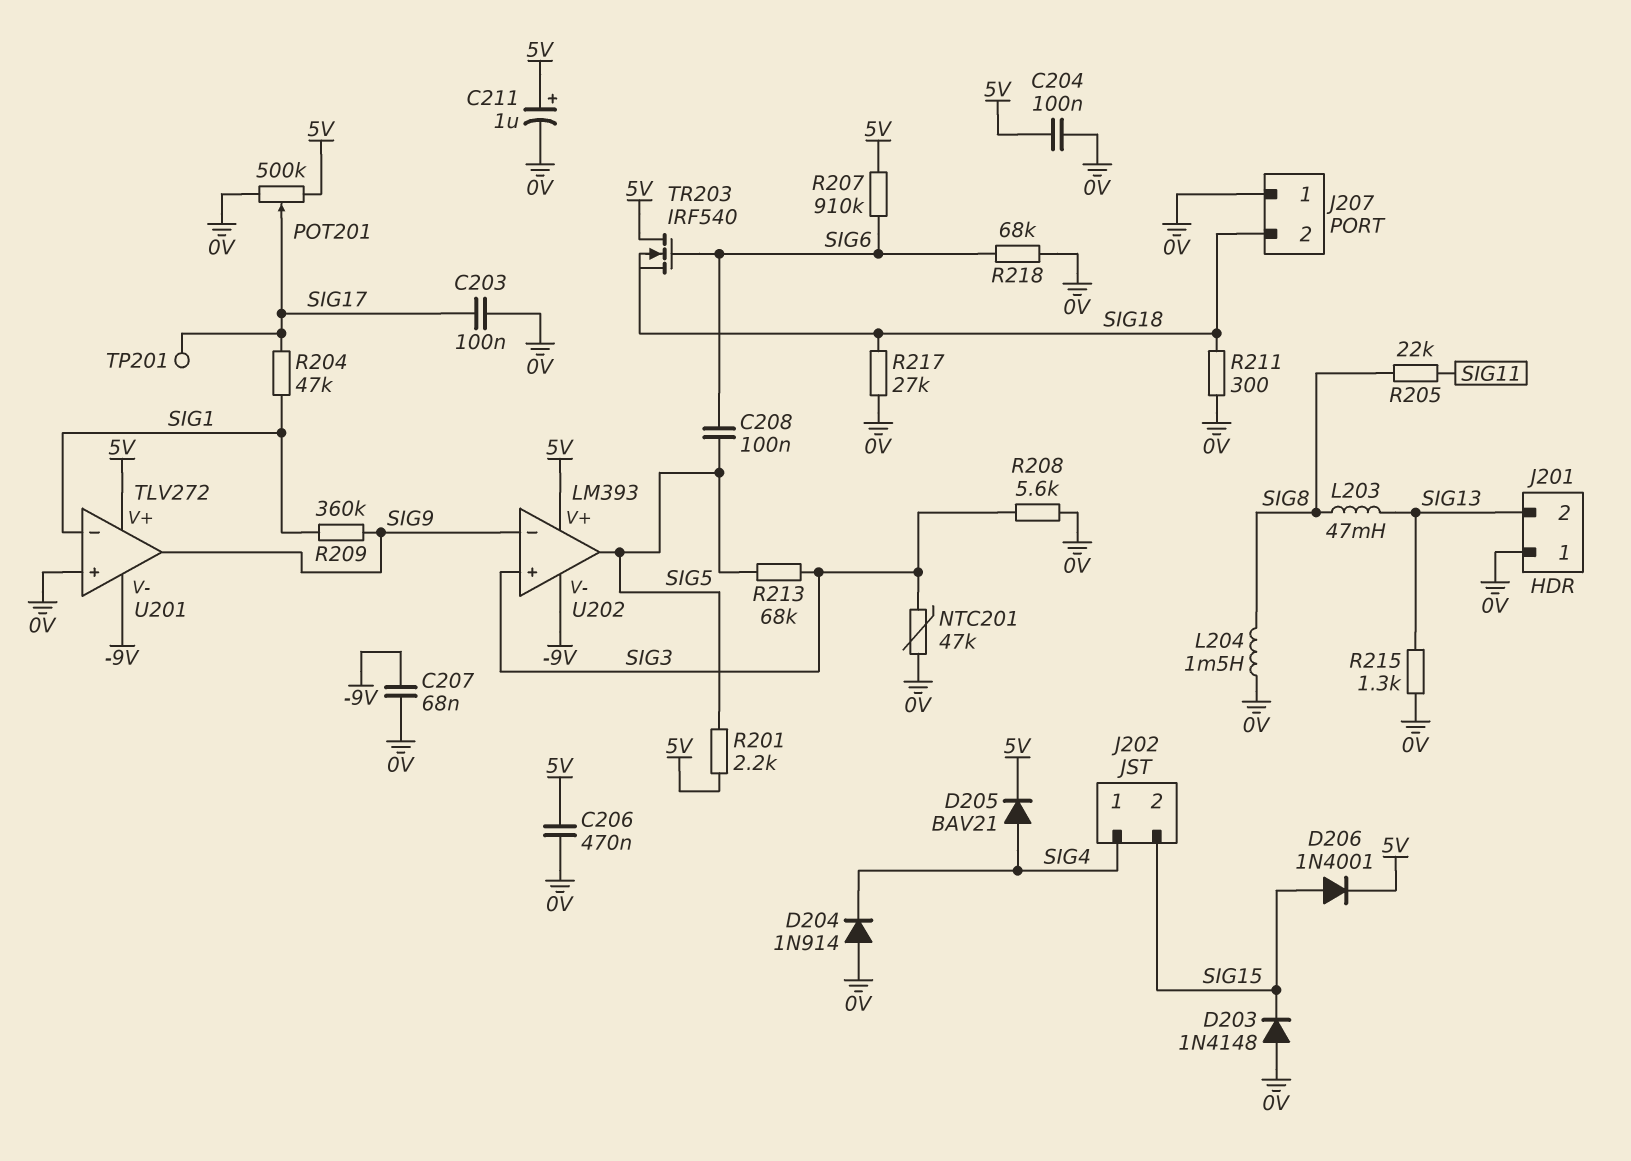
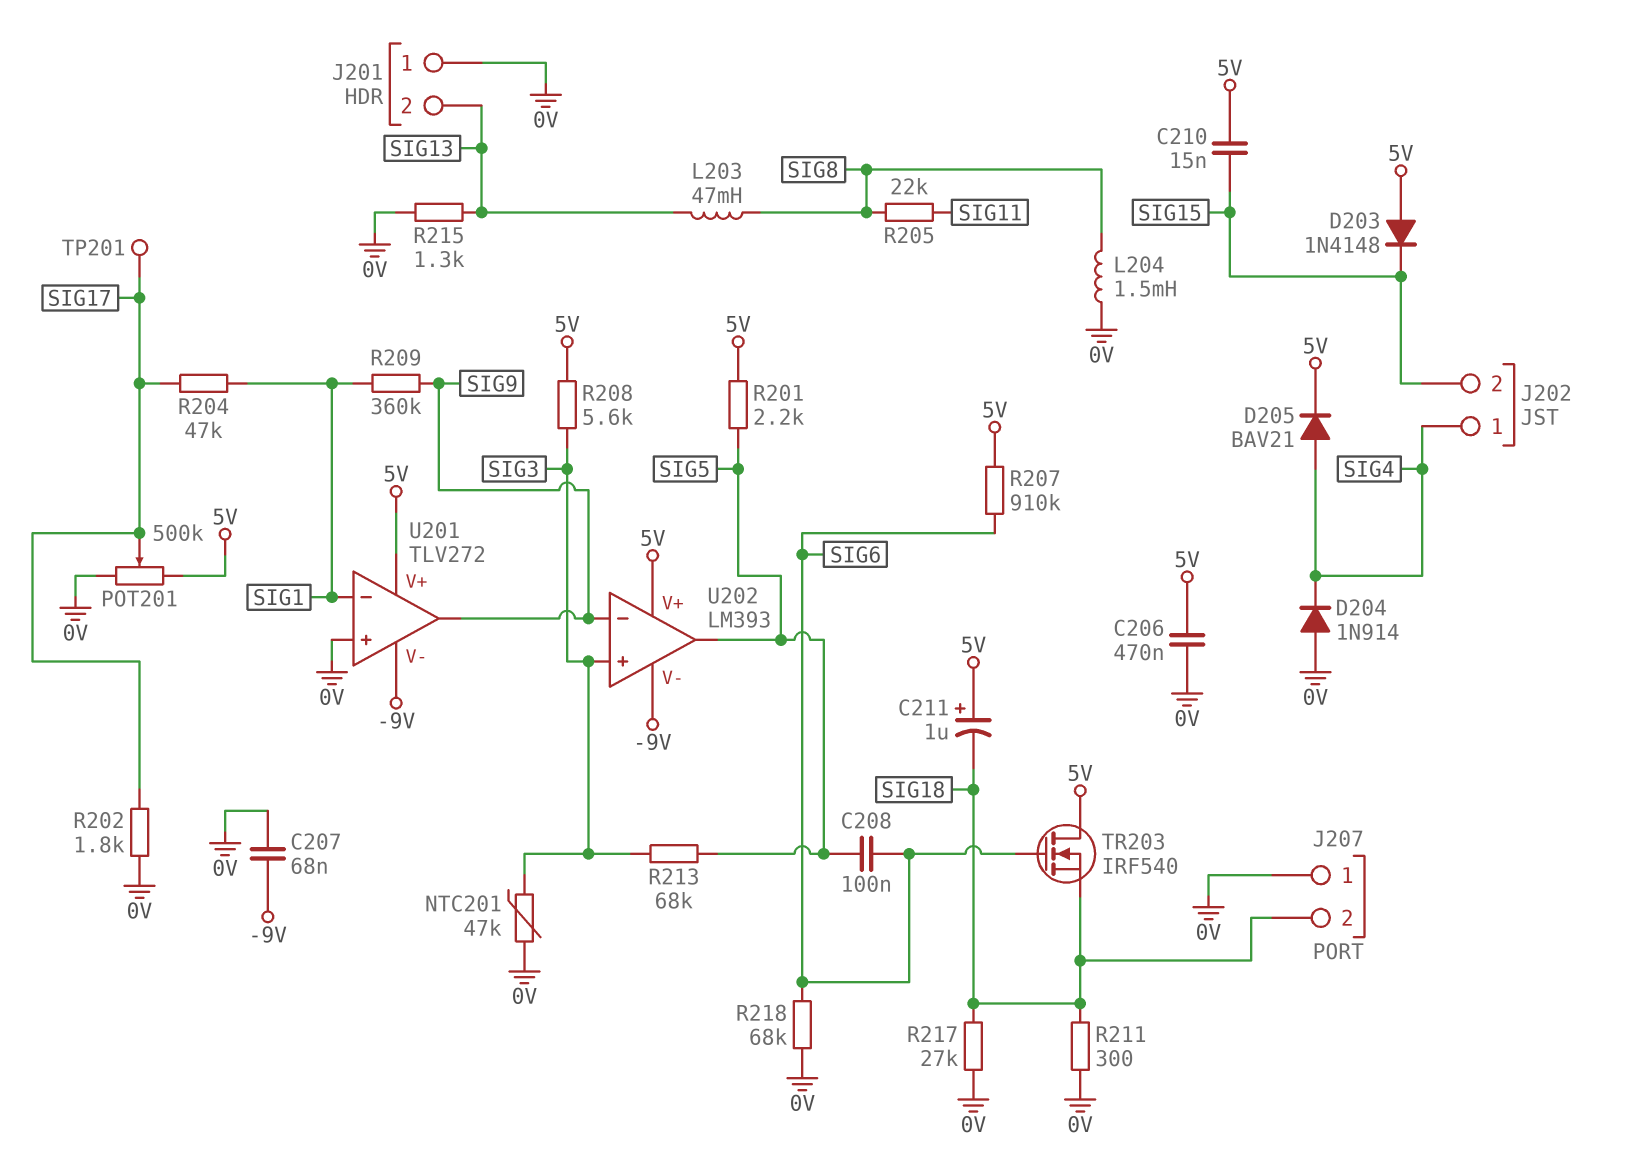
C203: 100nF (0V, SIG17) -> none
C204: 100nF (0V, 5V) -> none
C210: none -> 15nF (5V, SIG15)
C211: 1uF (plus 5V, minus 0V) -> 1uF (plus 5V, minus SIG18)
D203: diode 1N4148 (A 0V, K SIG15) -> diode 1N4148 (A 5V, K SIG15)
D206: diode 1N4001 (A SIG15, K 5V) -> none
R202: none -> 1.8k (0V, SIG17)
R208: 5.6k (0V, SIG3) -> 5.6k (5V, SIG3)

